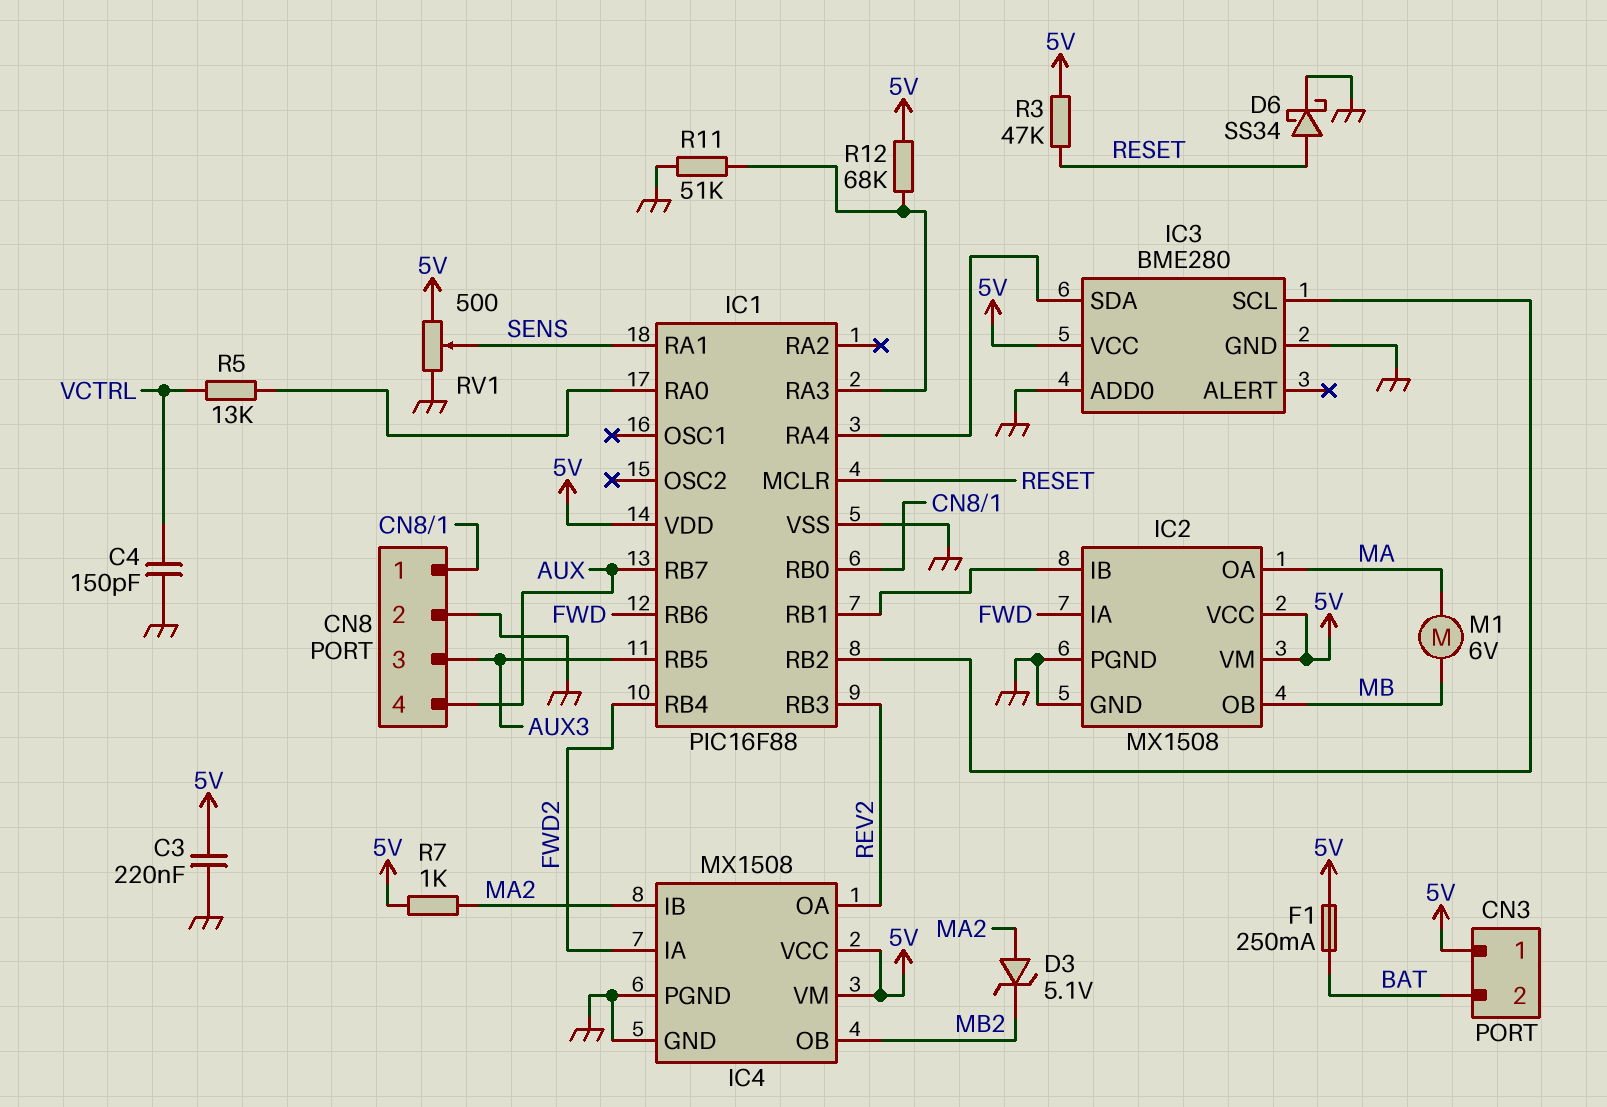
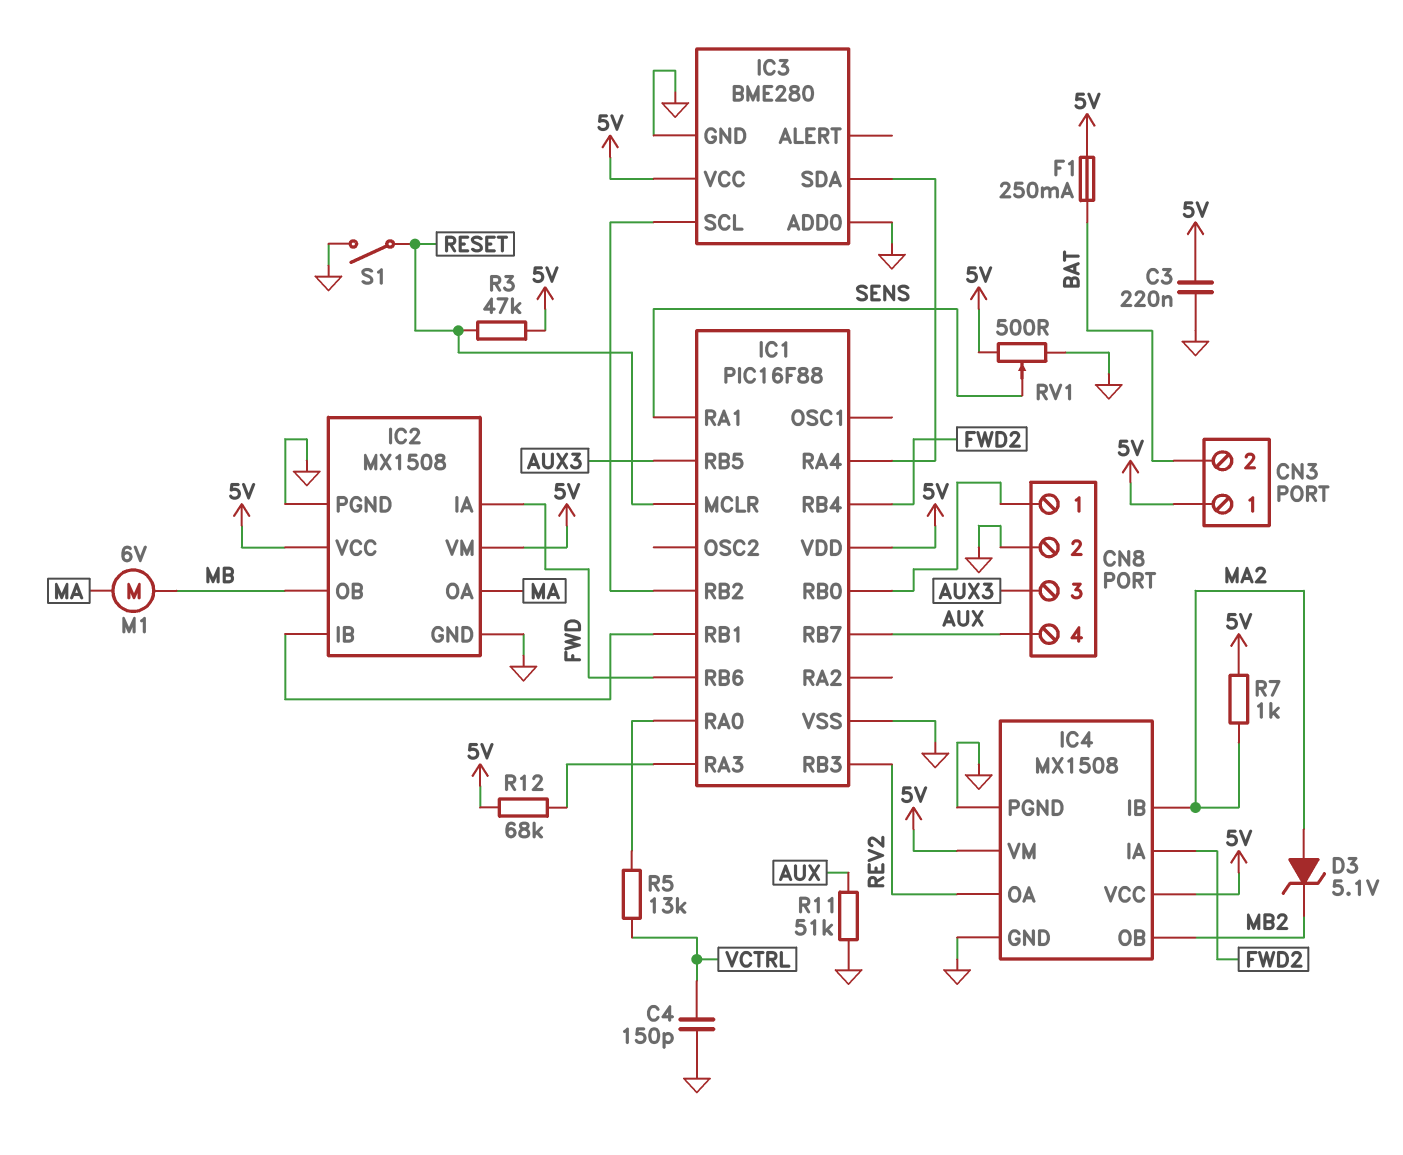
D6: schottky SS34 (A RESET, K GND) -> none
R11: 51k (GND, IC1/RA3) -> 51k (AUX, GND)
S1: none -> switch (GND, RESET)

